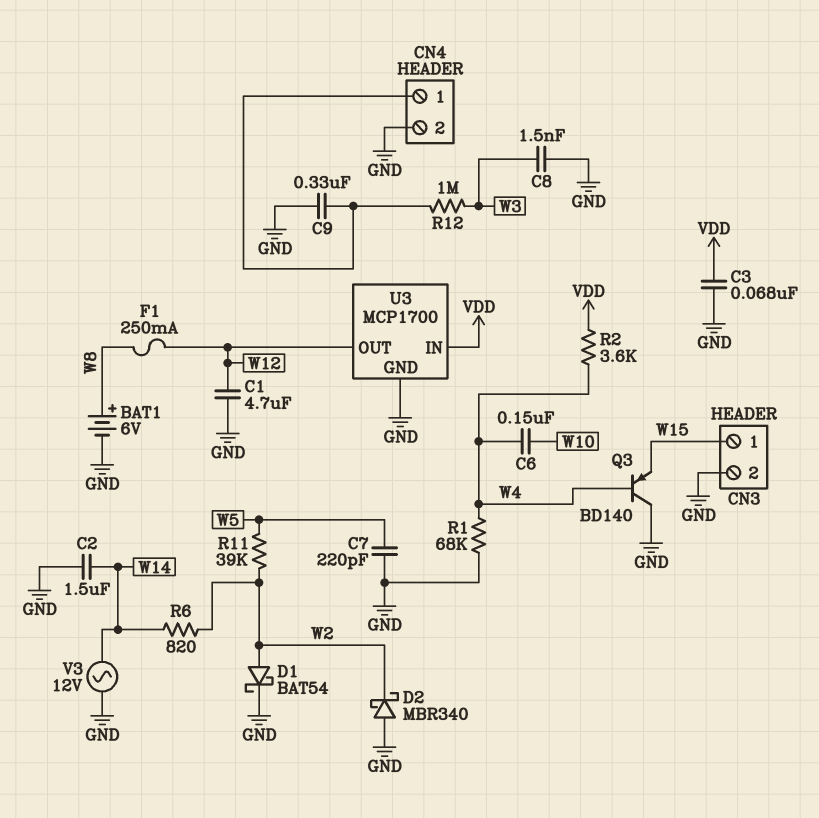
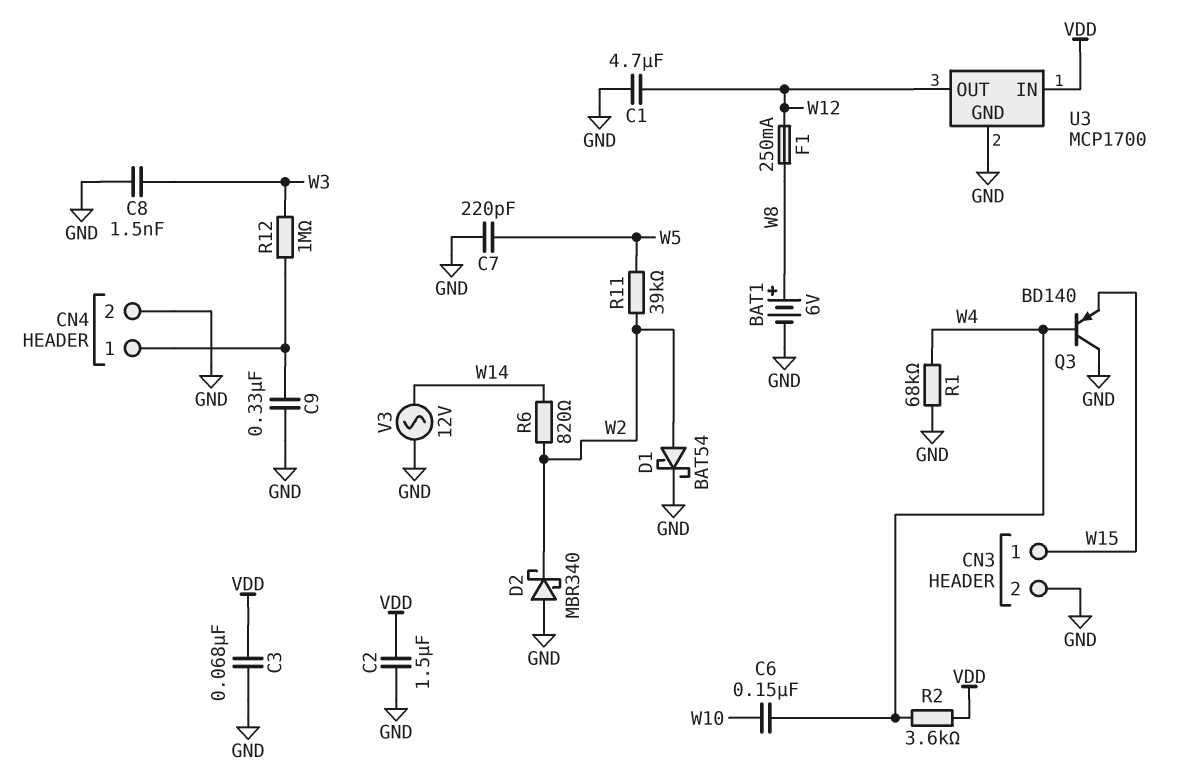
C2: 1.5uF (GND, W14) -> 1.5uF (GND, VDD)

